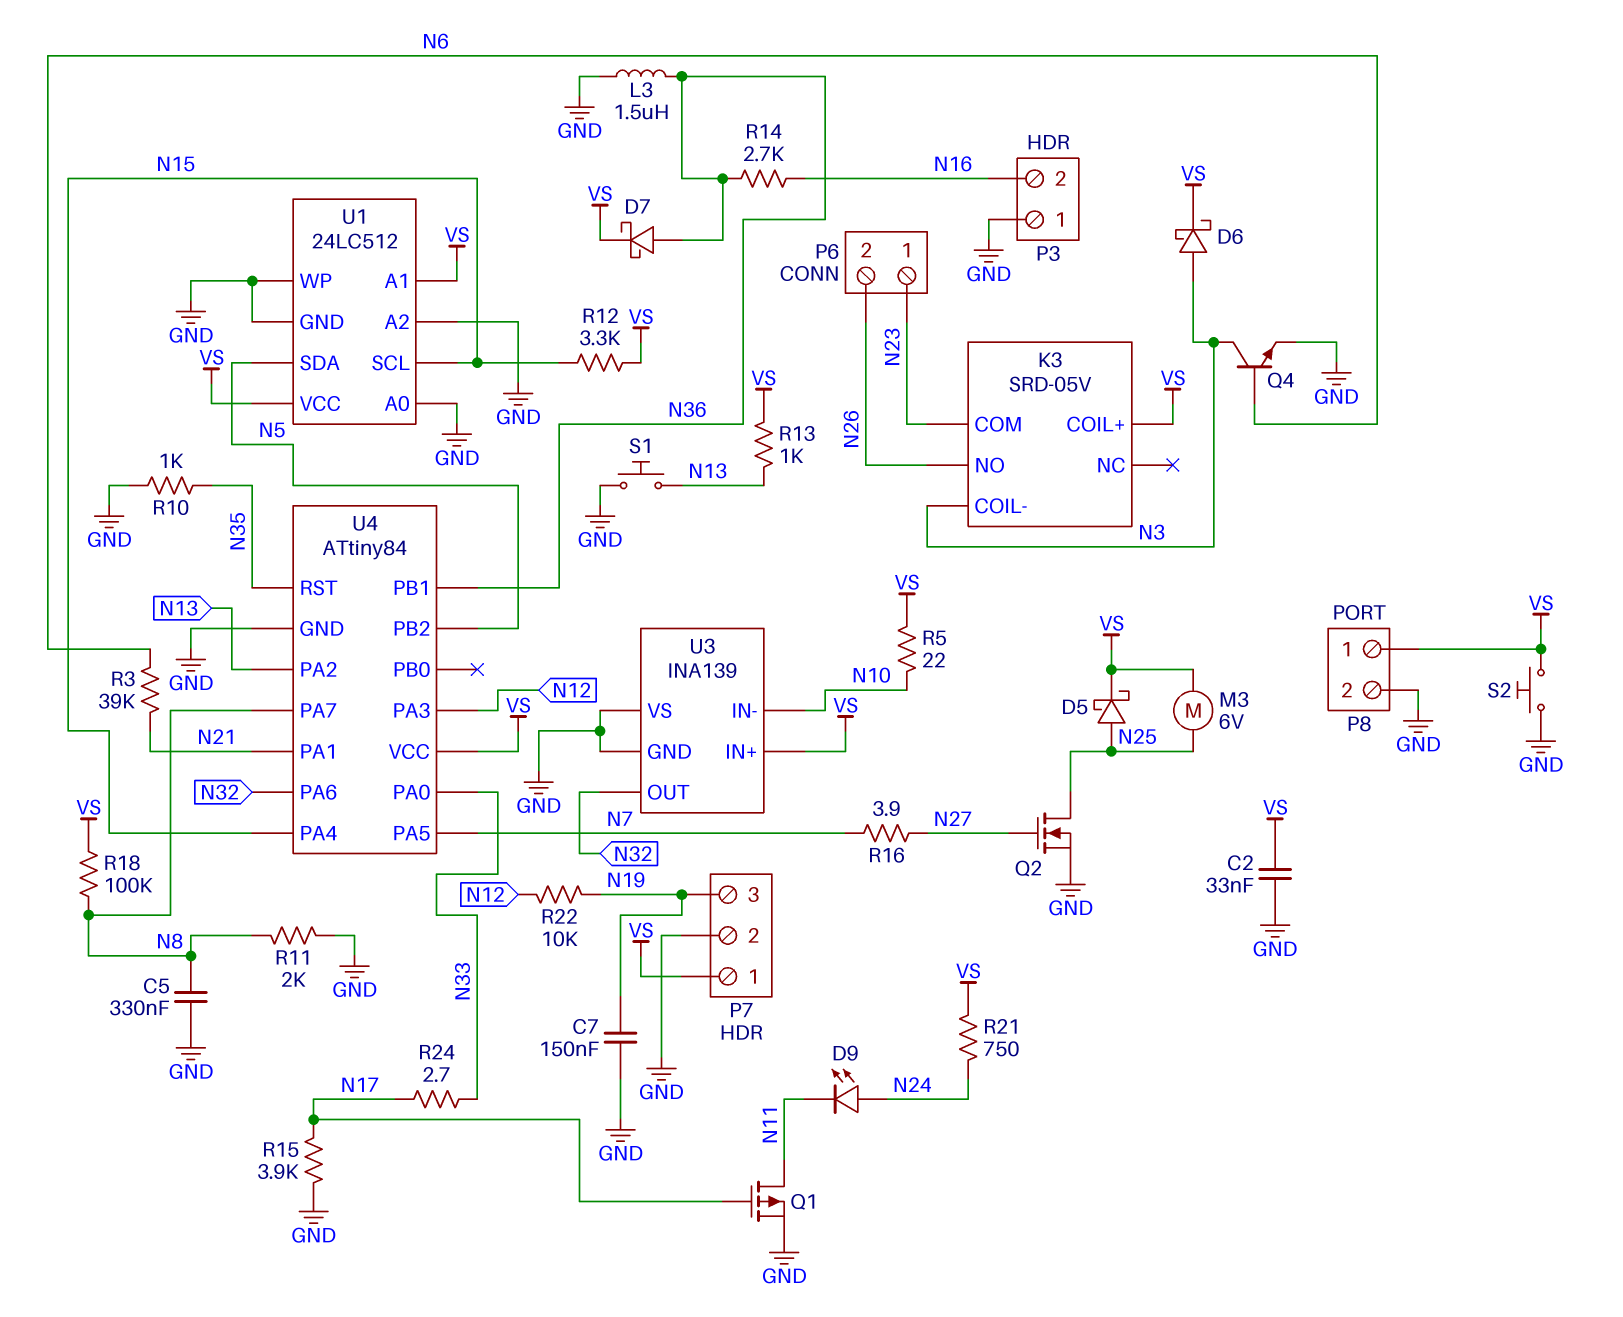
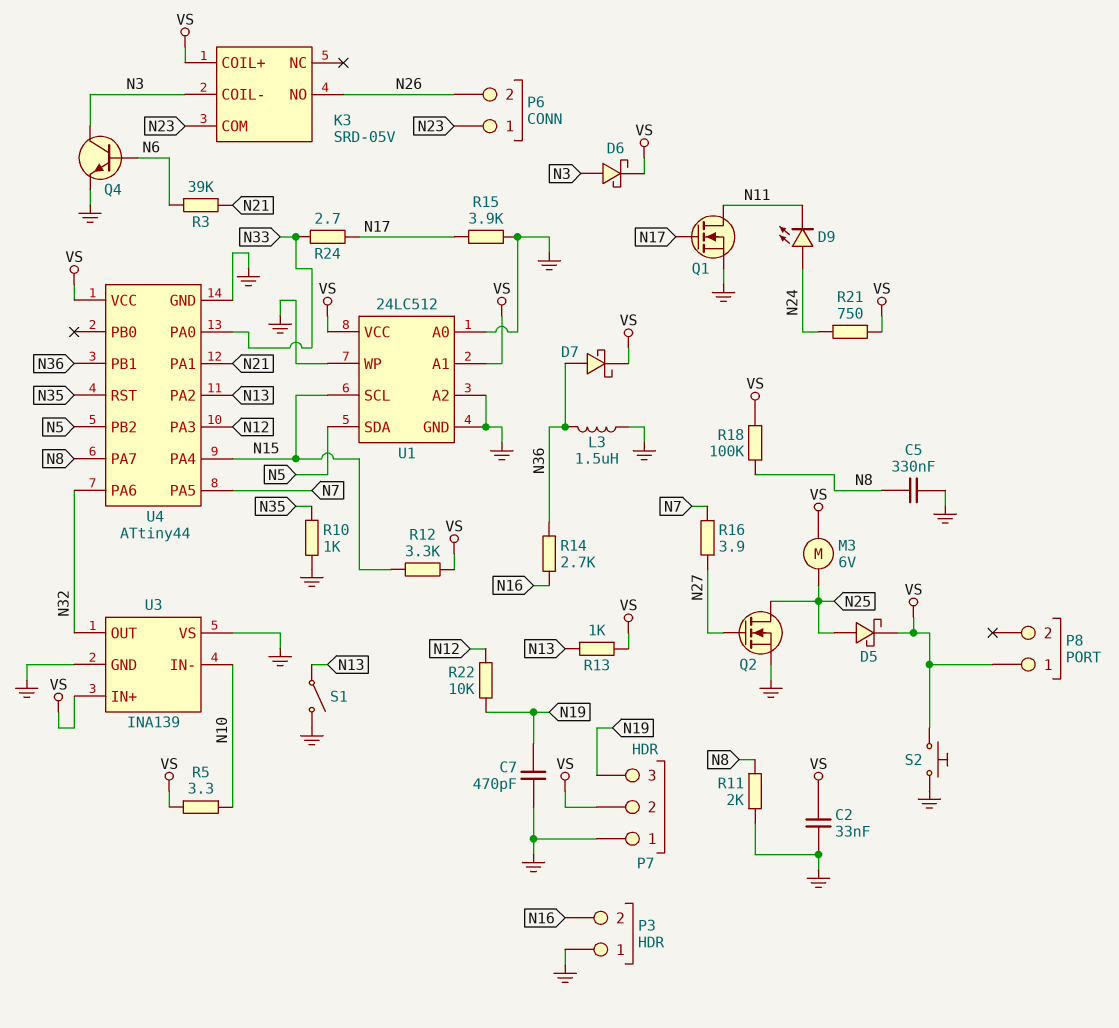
C7: 150nF (GND, N19) -> 470pF (GND, N19)
P7 pin 1: VS -> GND
P7 pin 2: GND -> VS
P8 pin 2: GND -> none
Q1: PMOS (G N17, D N11, S GND) -> NMOS (G N17, D N11, S GND)
R5: 22 (N10, VS) -> 3.3 (N10, VS)
S1: button (GND, N13) -> switch (GND, N13)
U4: ATtiny84 -> ATtiny44

